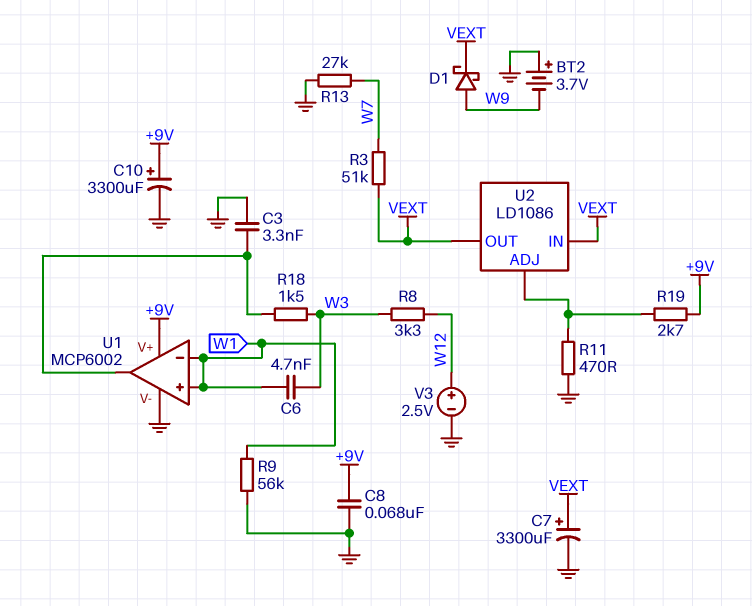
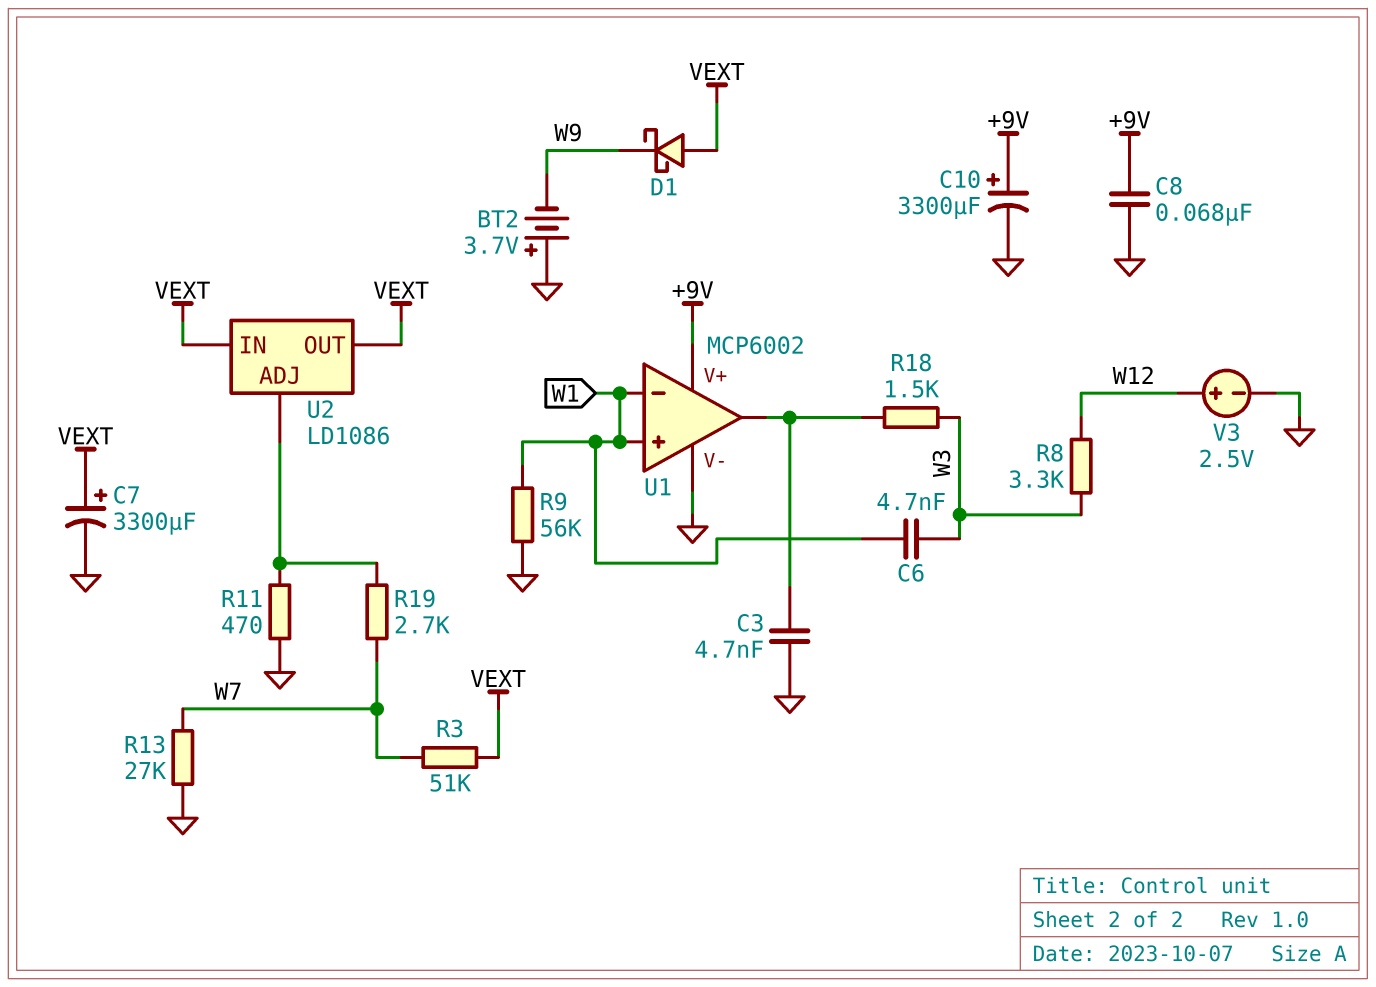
C3: 3.3nF (GND, U1/out) -> 4.7nF (GND, U1/out)
D1: schottky (A W9, K VEXT) -> schottky (A VEXT, K W9)
R19: 2.7k (+9V, U2/ADJ) -> 2.7k (U2/ADJ, W7)

